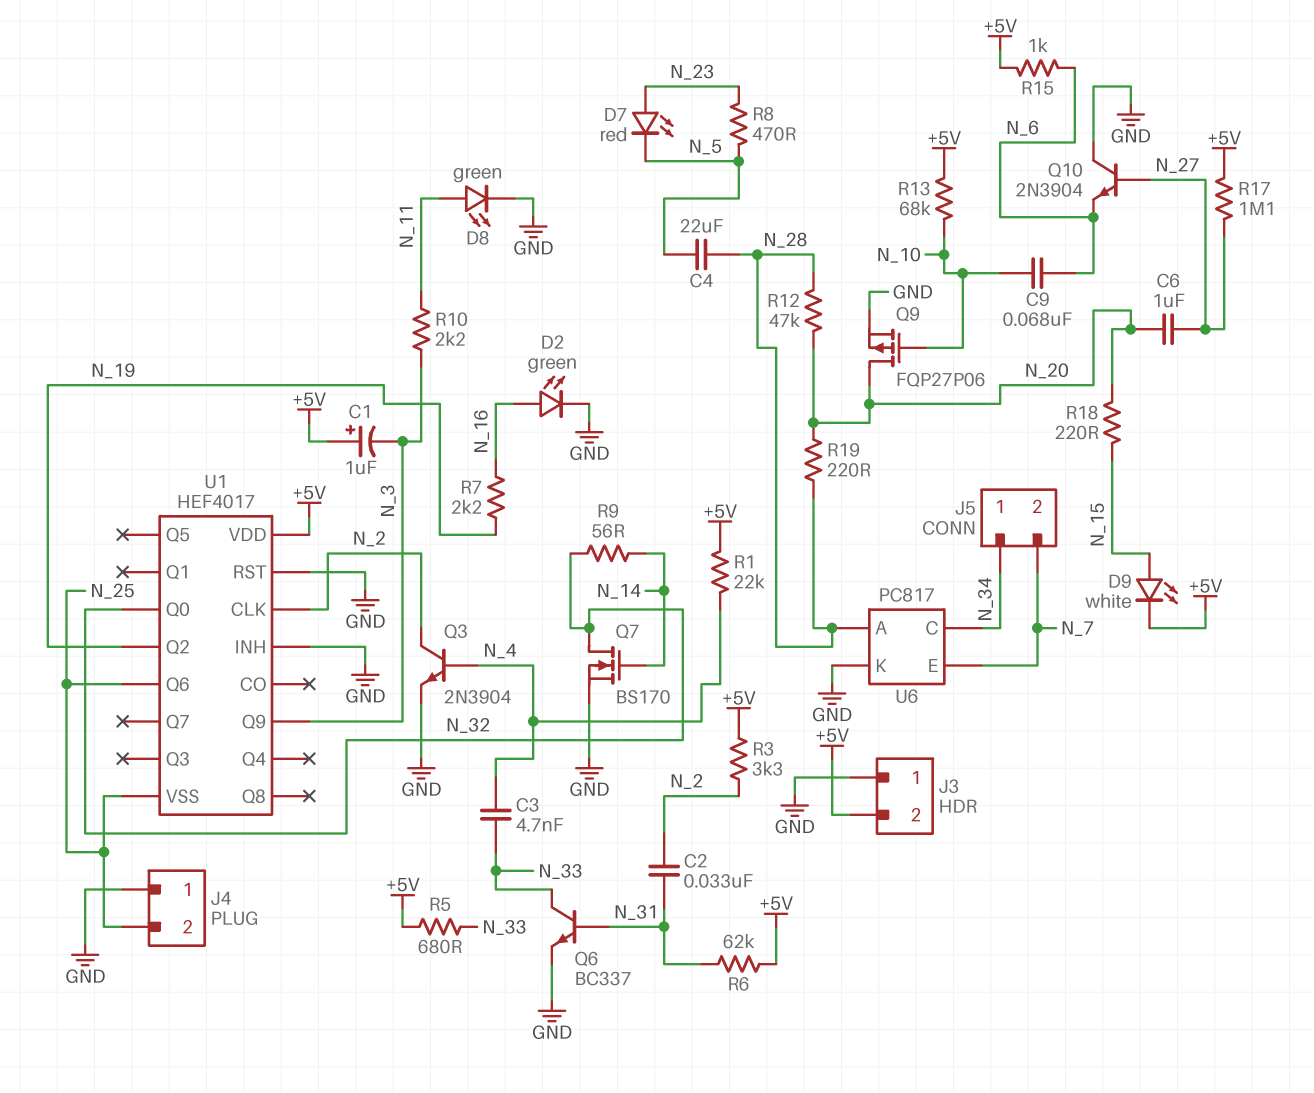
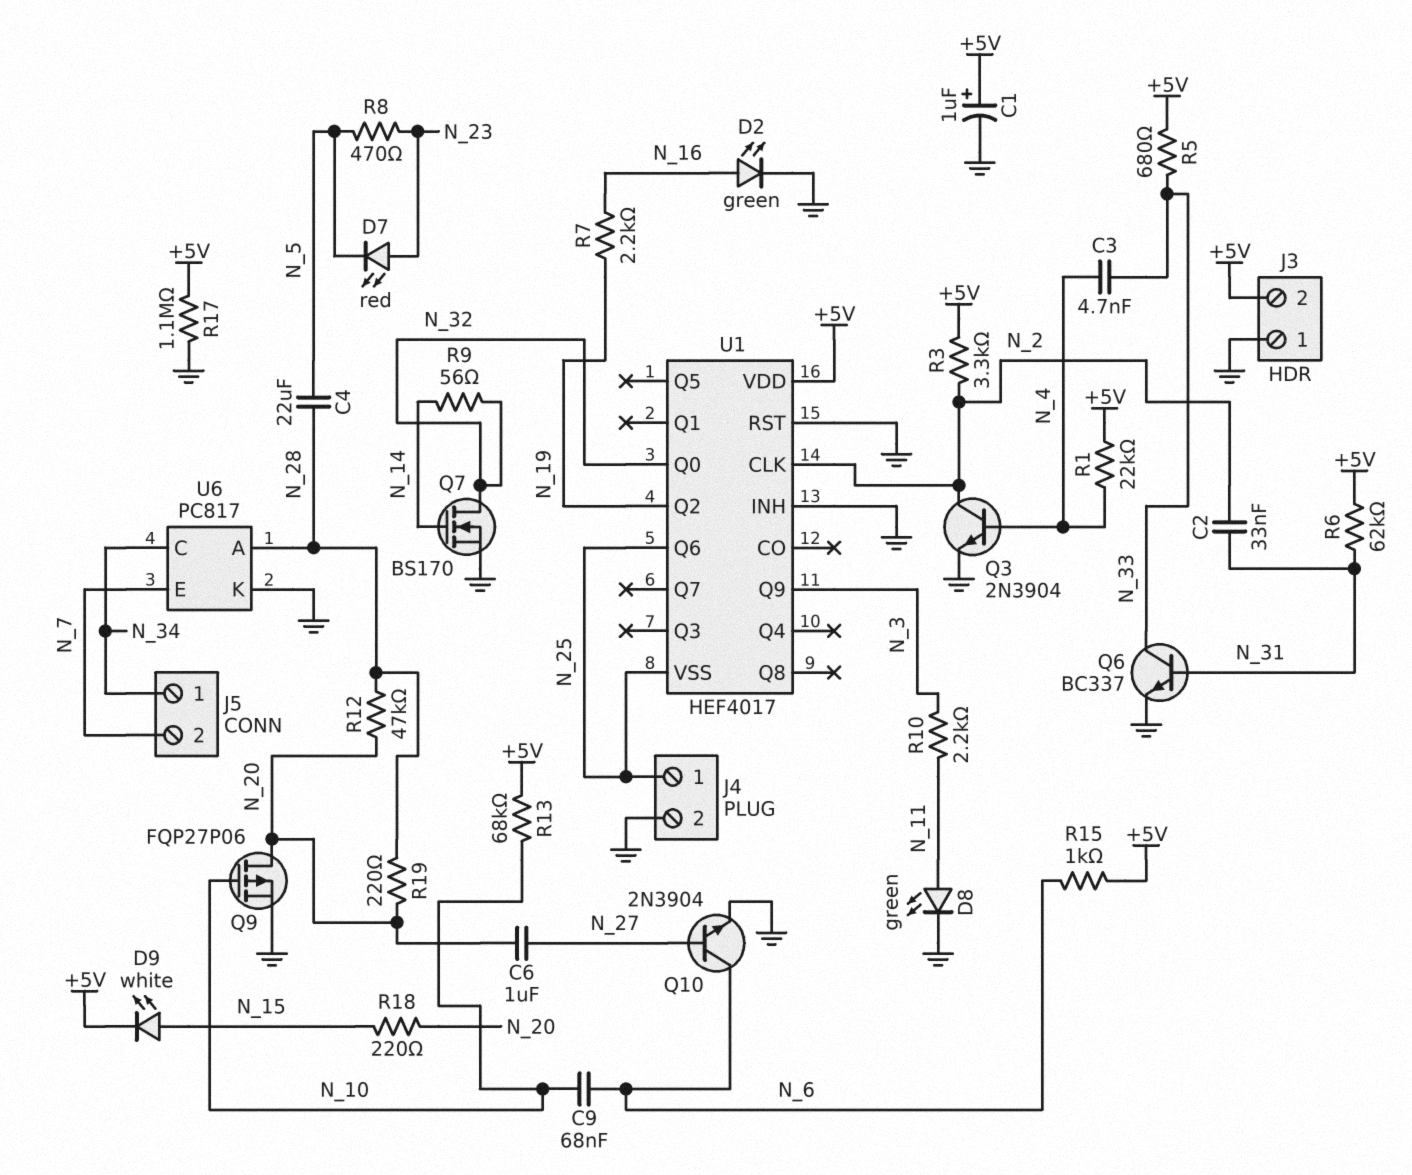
C1: 1uF (plus +5V, minus N_3) -> 1uF (plus +5V, minus GND)
J4 pin 1: GND -> N_25
J4 pin 2: N_25 -> GND
Q10: NPN 2N3904 (B N_27, C GND, E N_6) -> NPN 2N3904 (B N_27, C N_6, E GND)
R17: 1.1M (+5V, N_27) -> 1.1M (+5V, GND)

